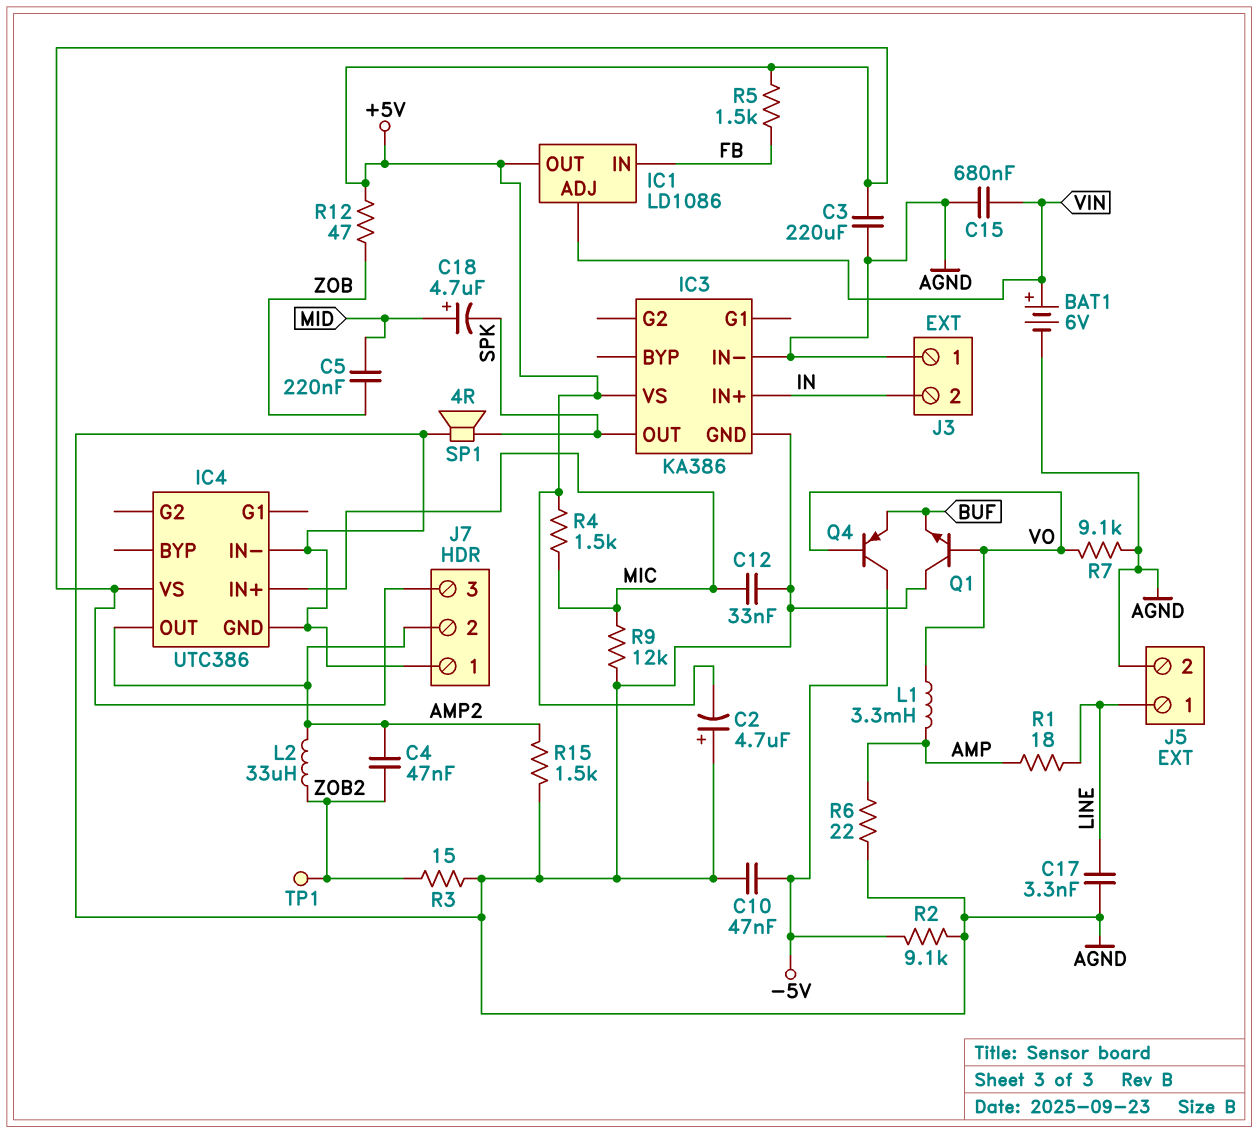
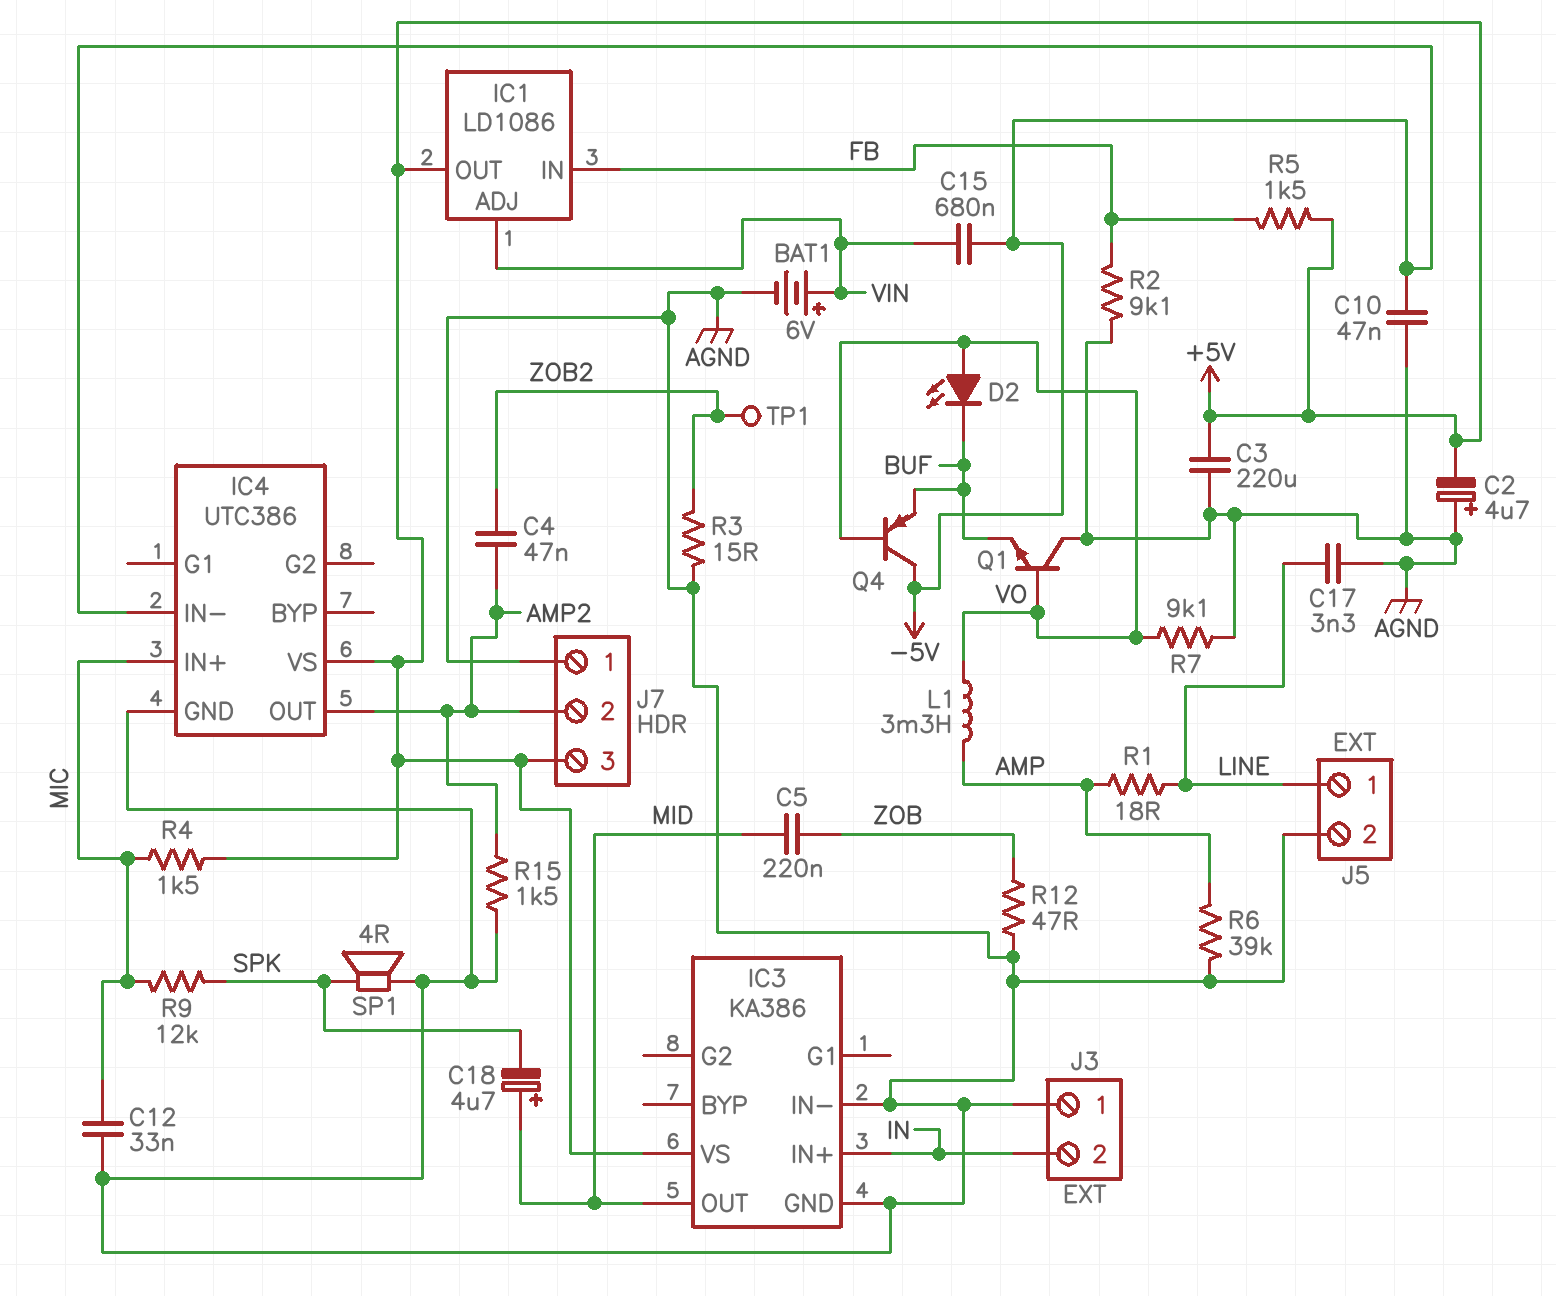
C15: 680nF (AGND, VIN) -> 680nF (-5V, VIN)
D2: none -> LED (A VO, K BUF)
IC3 pin OUT: SPK -> MID
IC4 pin IN-: AGND -> -5V
L2: 33uH (AMP2, ZOB2) -> none
R2: 9.1k (-5V, AGND) -> 9.1k (AGND, FB)
R6: 22 (AGND, AMP) -> 39k (AGND, AMP)
R9: 12k (AGND, MIC) -> 12k (MIC, SPK)
R12: 47 (+5V, ZOB) -> 47 (AGND, ZOB)

